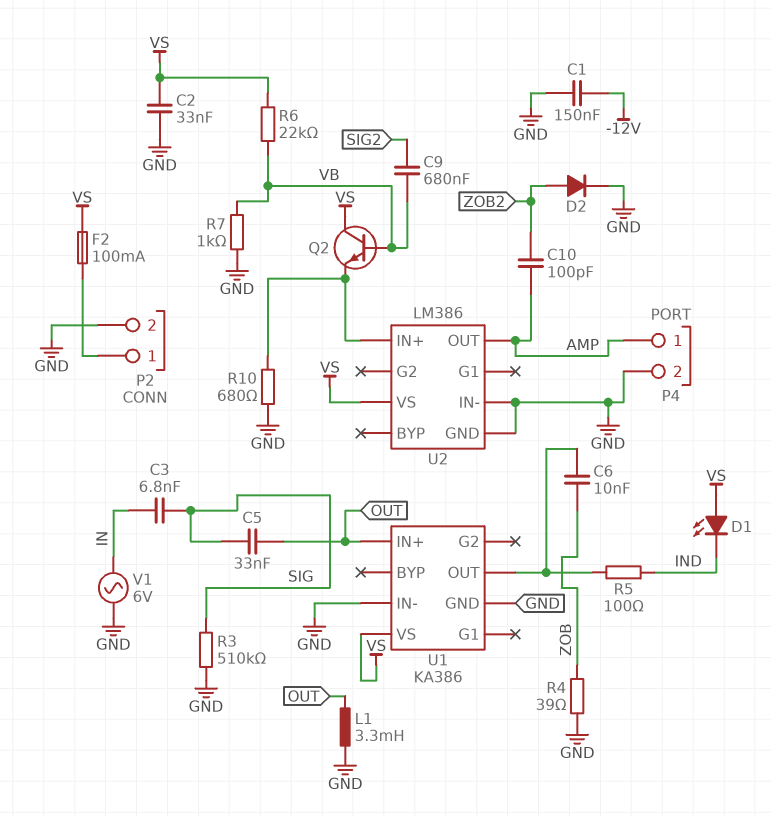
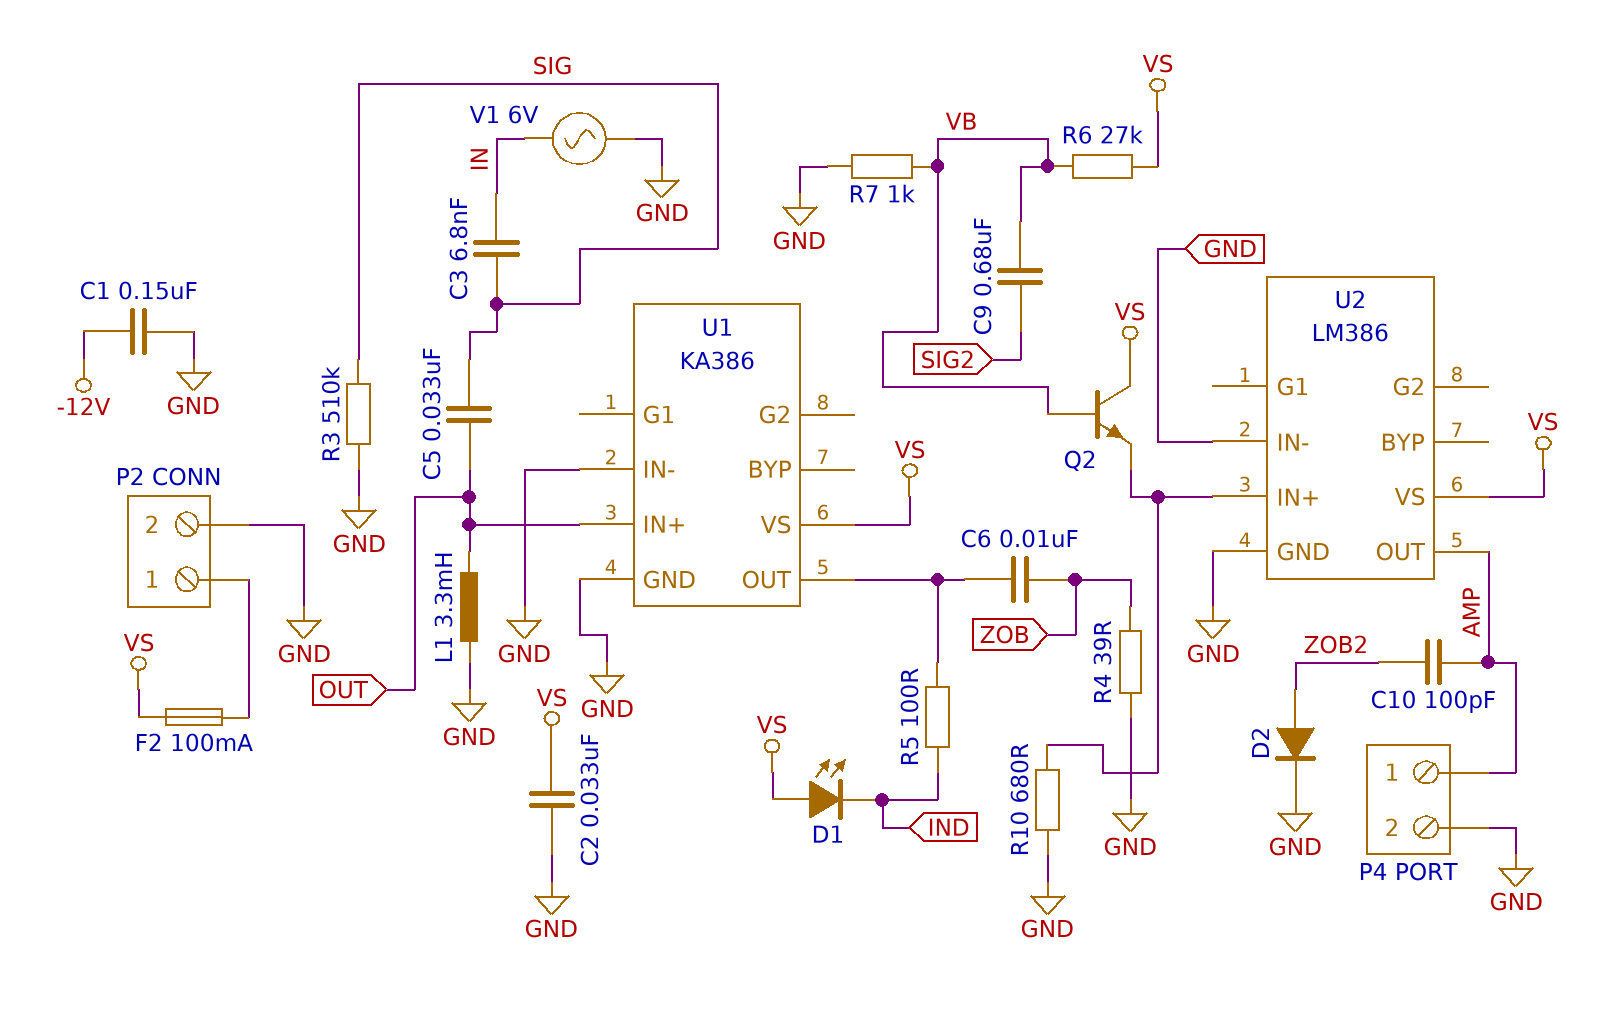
R6: 22k (VB, VS) -> 27k (VB, VS)

